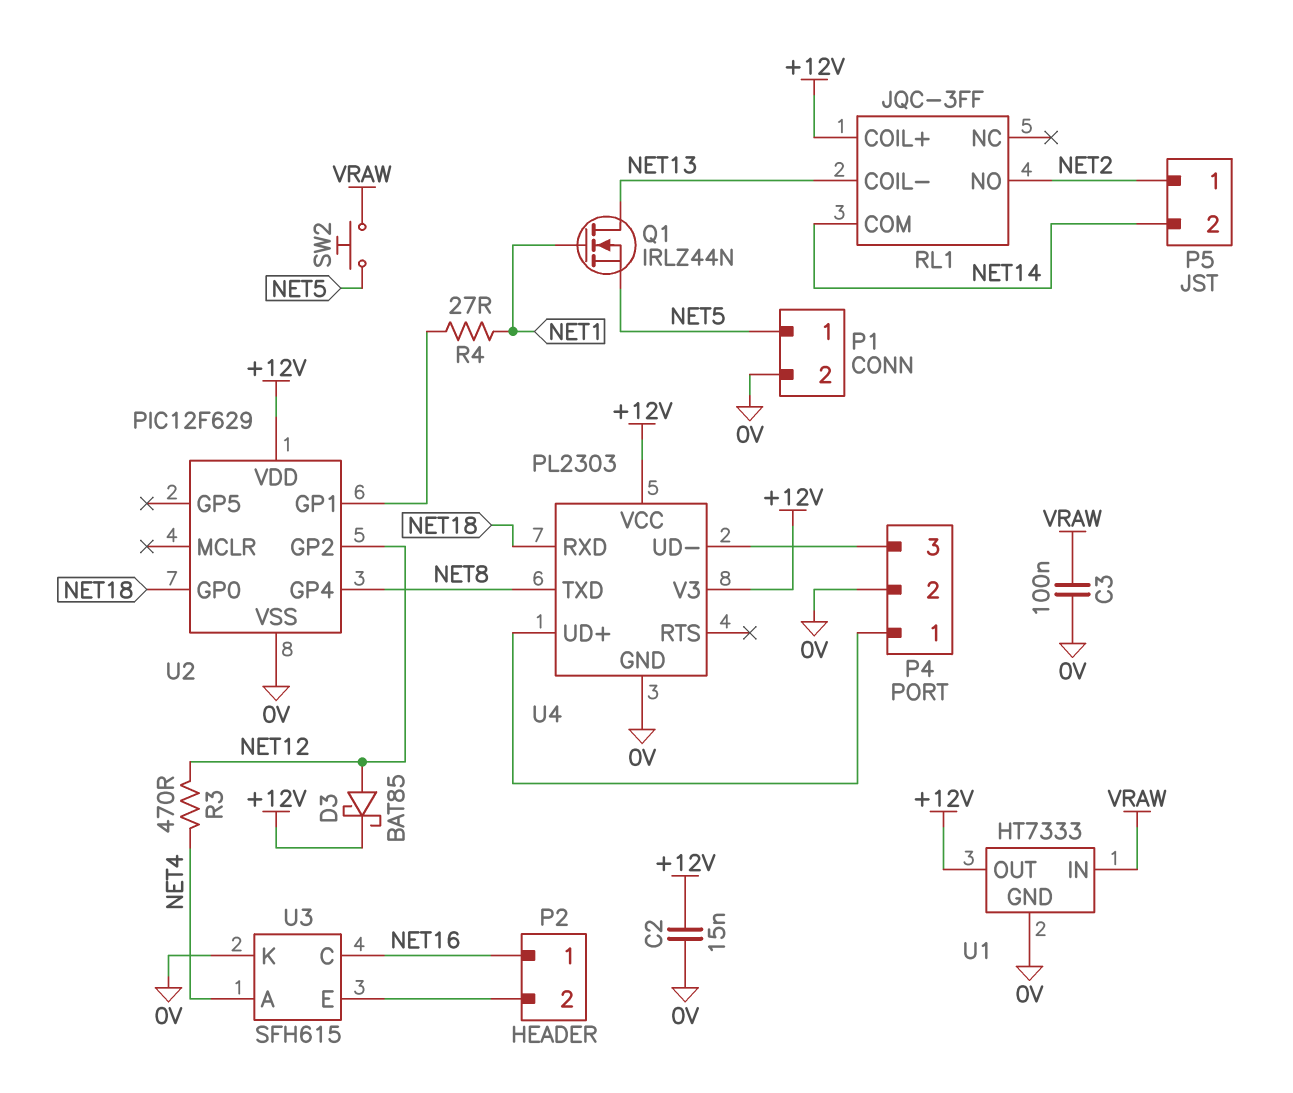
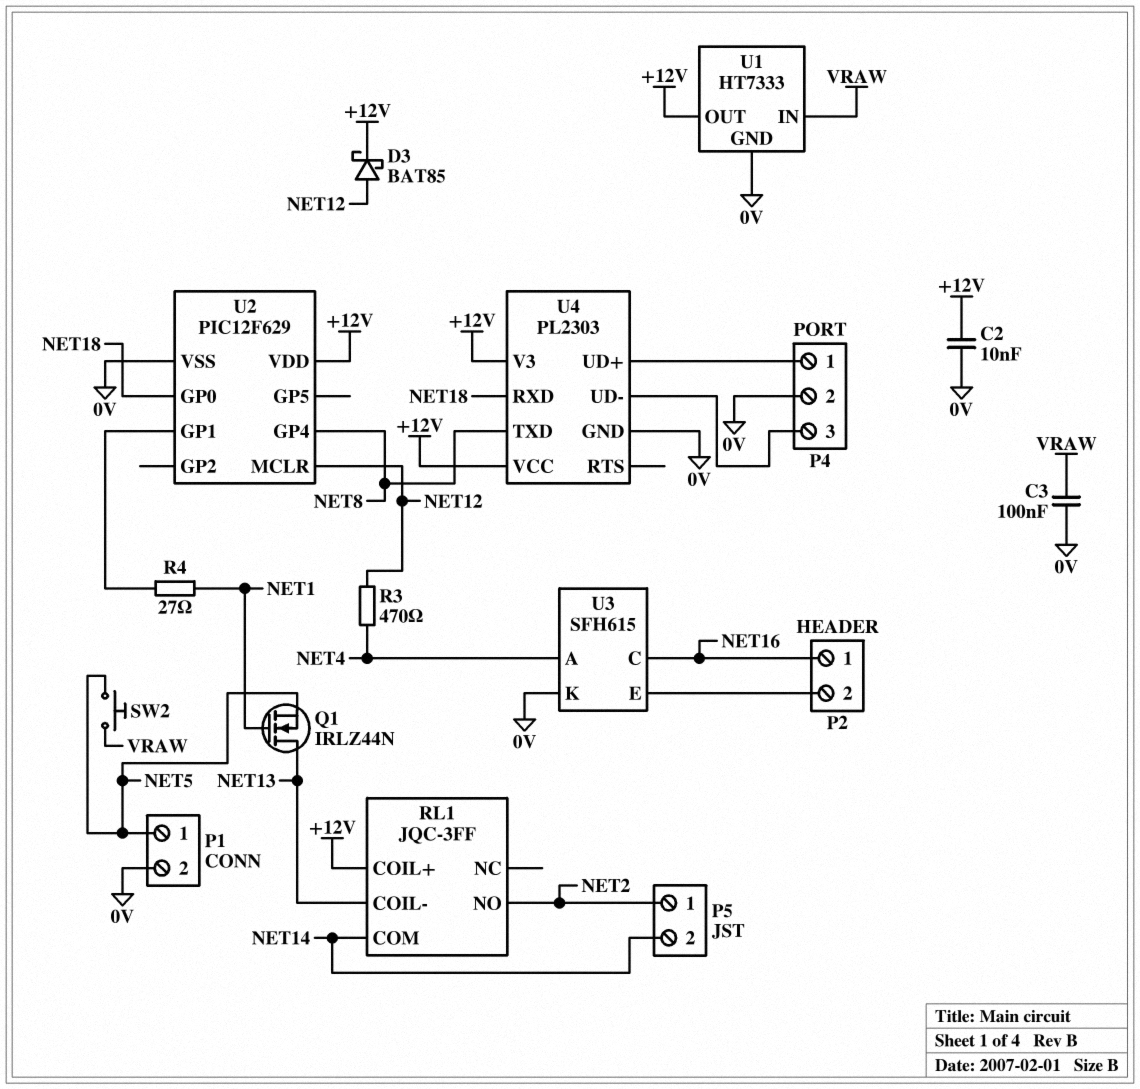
C2: 15nF (+12V, 0V) -> 10nF (+12V, 0V)
U2 pin GP2: NET12 -> none
U2 pin MCLR: none -> NET12

